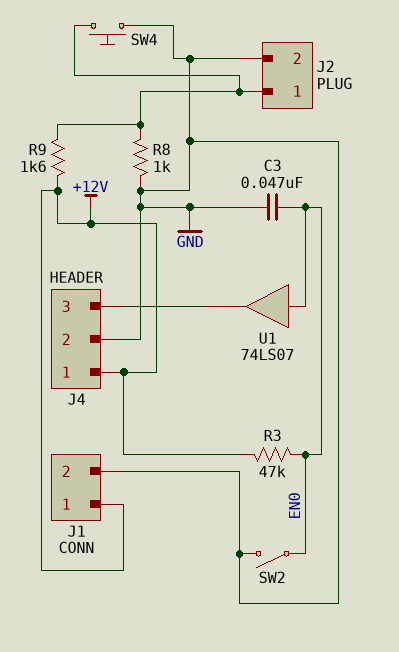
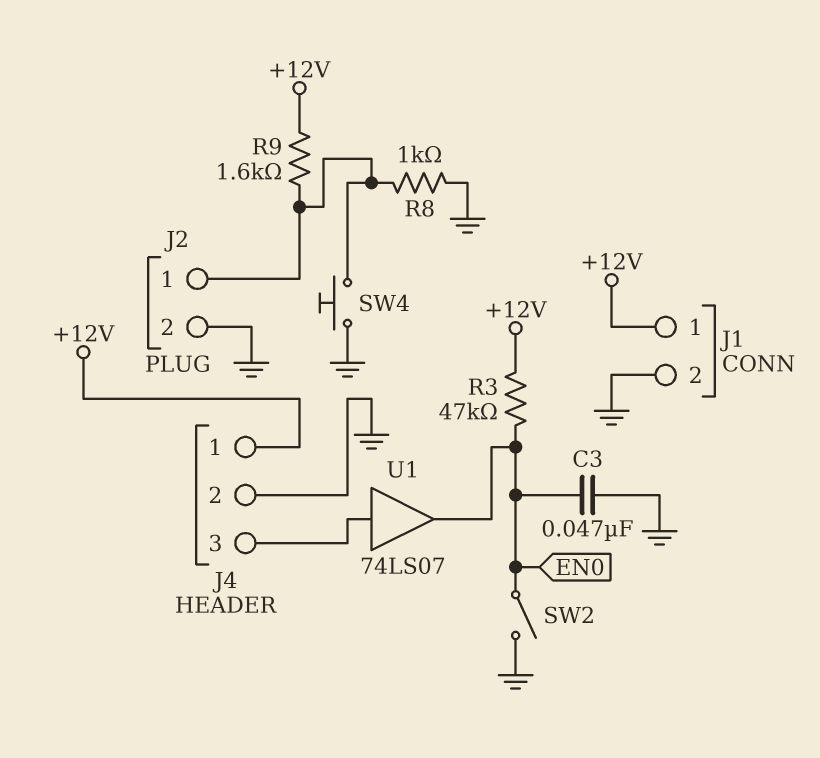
U1: buffer 74LS07 (in EN0, out J4/3) -> buffer 74LS07 (in J4/3, out EN0)

